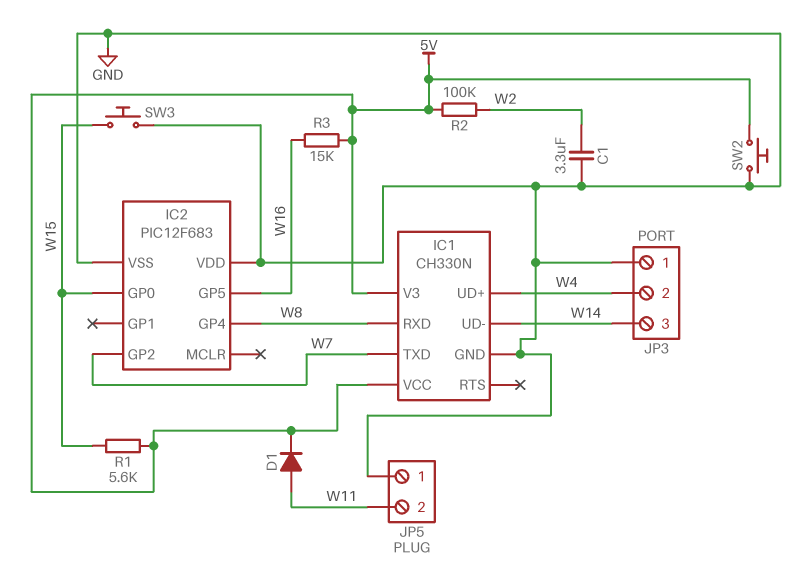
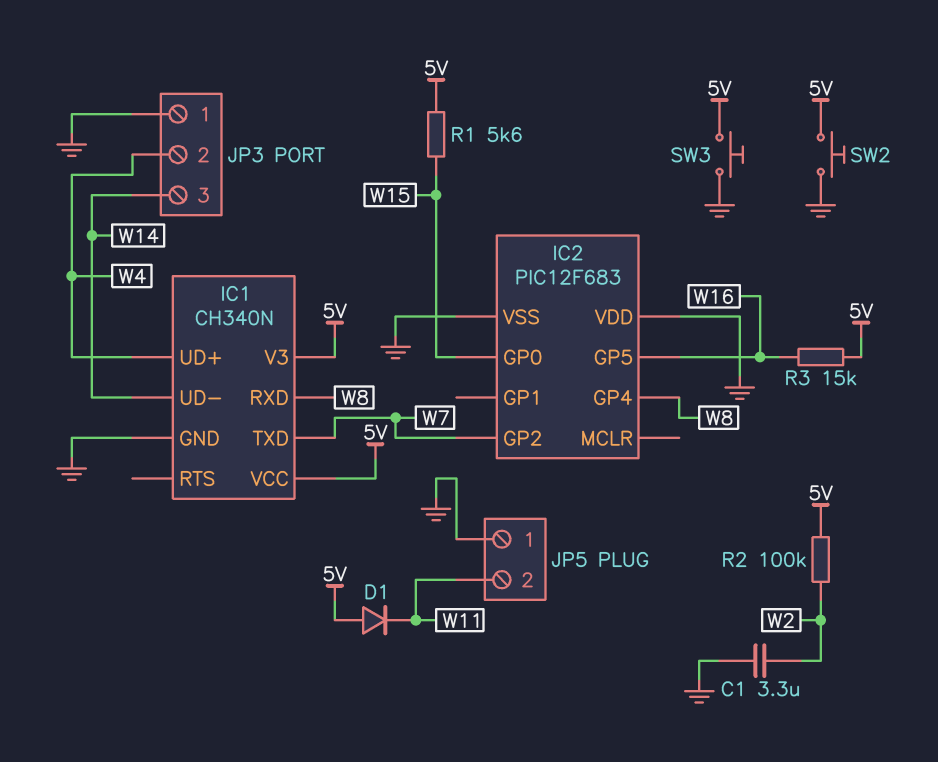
D1: diode (A W11, K 5V) -> diode (A 5V, K W11)
IC1: CH330N -> CH340N
SW3: button (GND, W15) -> button (5V, GND)

